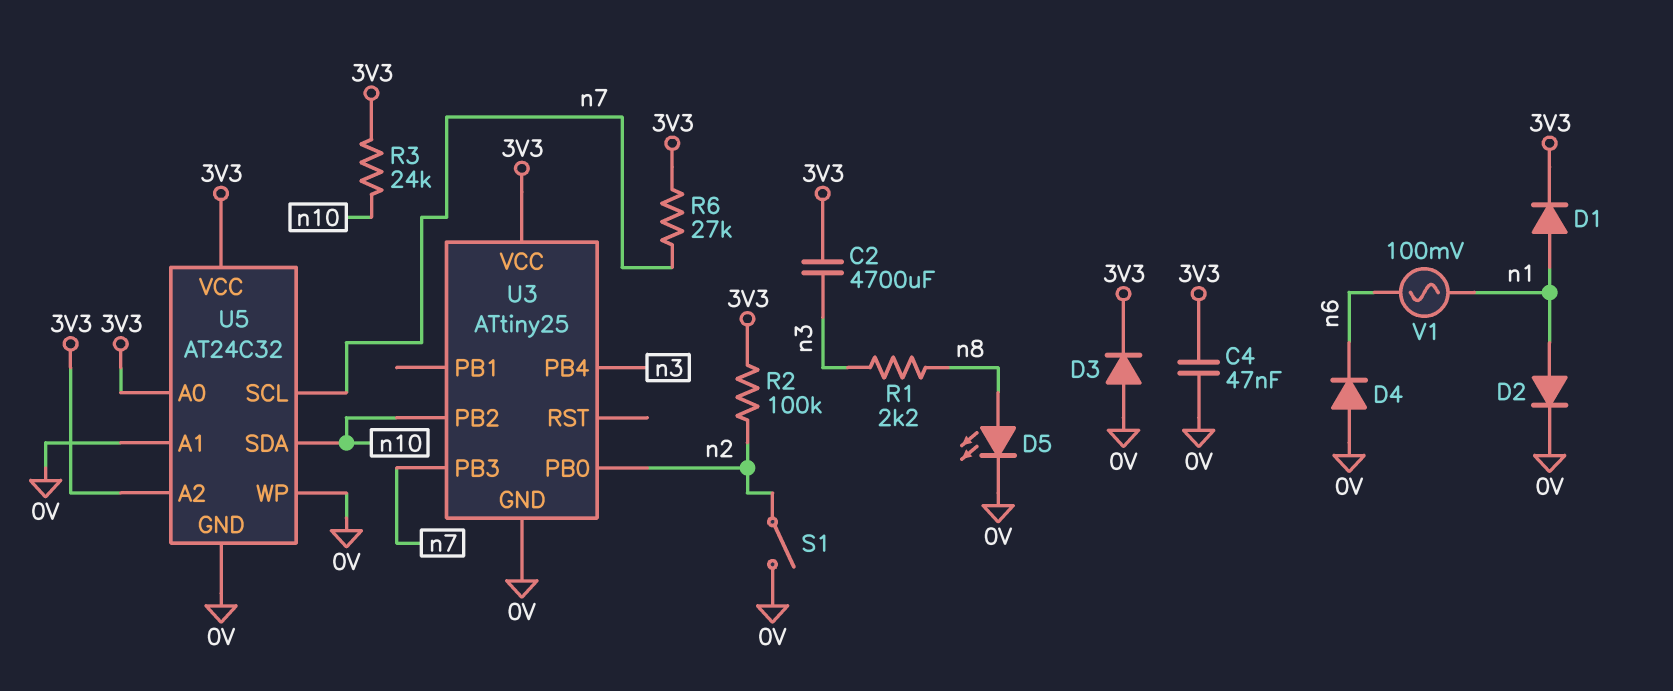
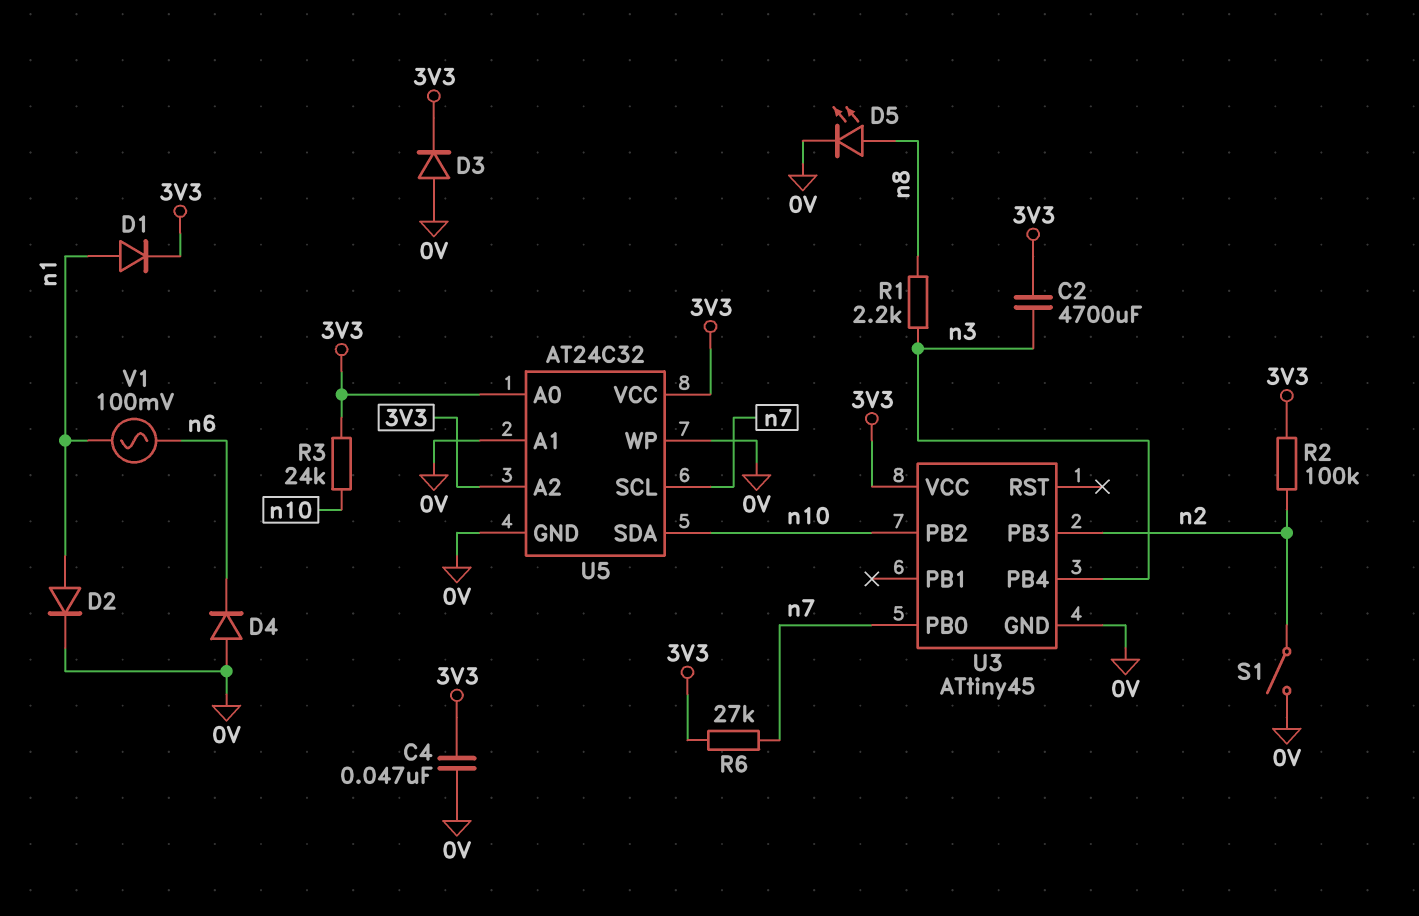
U3: ATtiny25 -> ATtiny45
U3 pin PB0: n2 -> n7
U3 pin PB3: n7 -> n2

